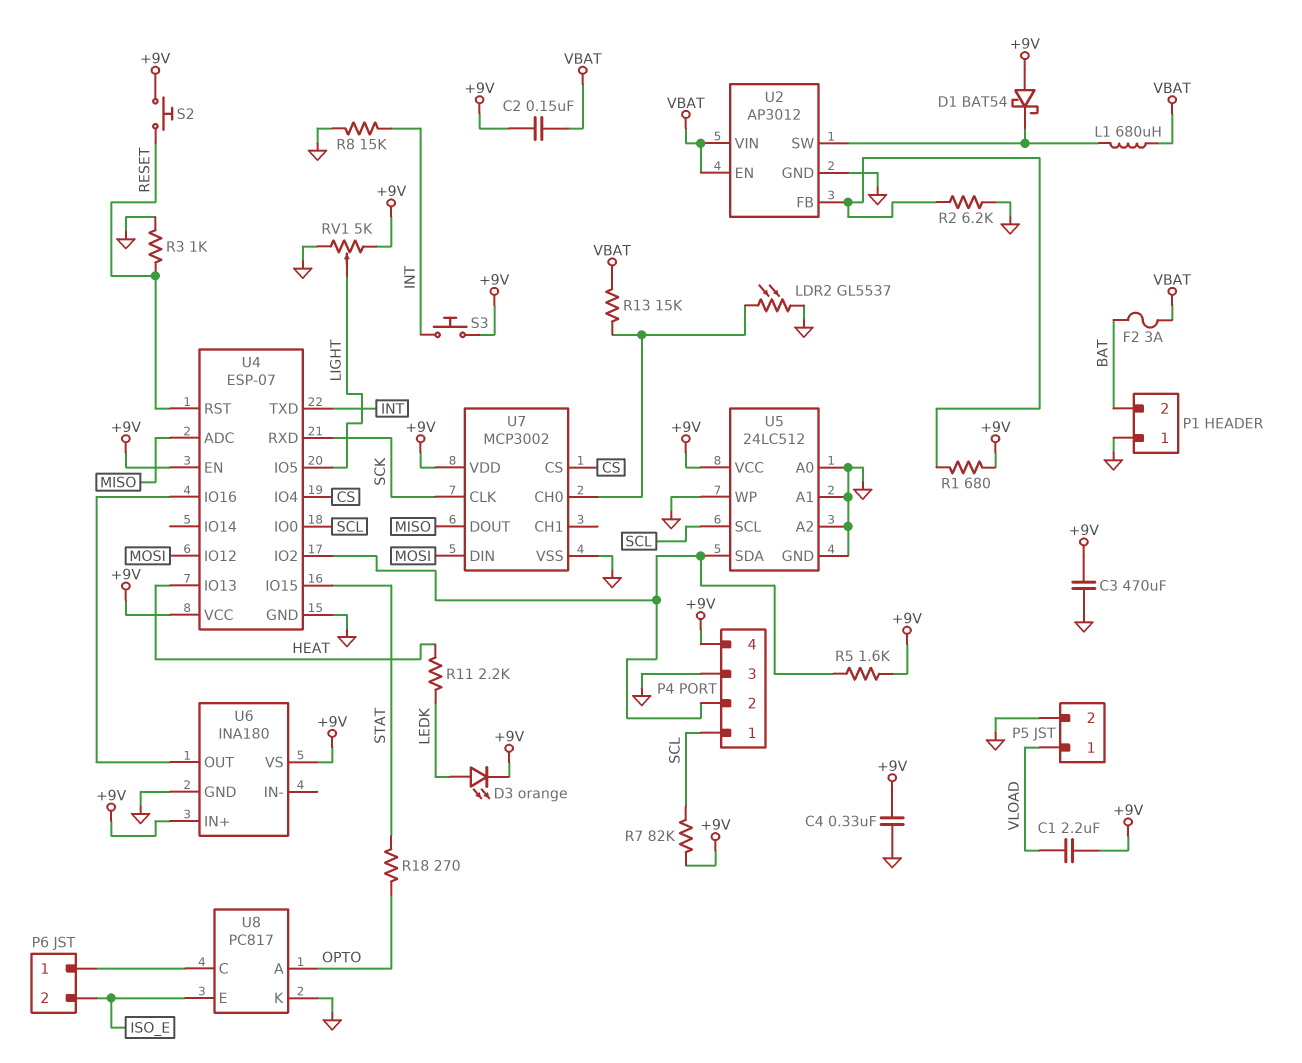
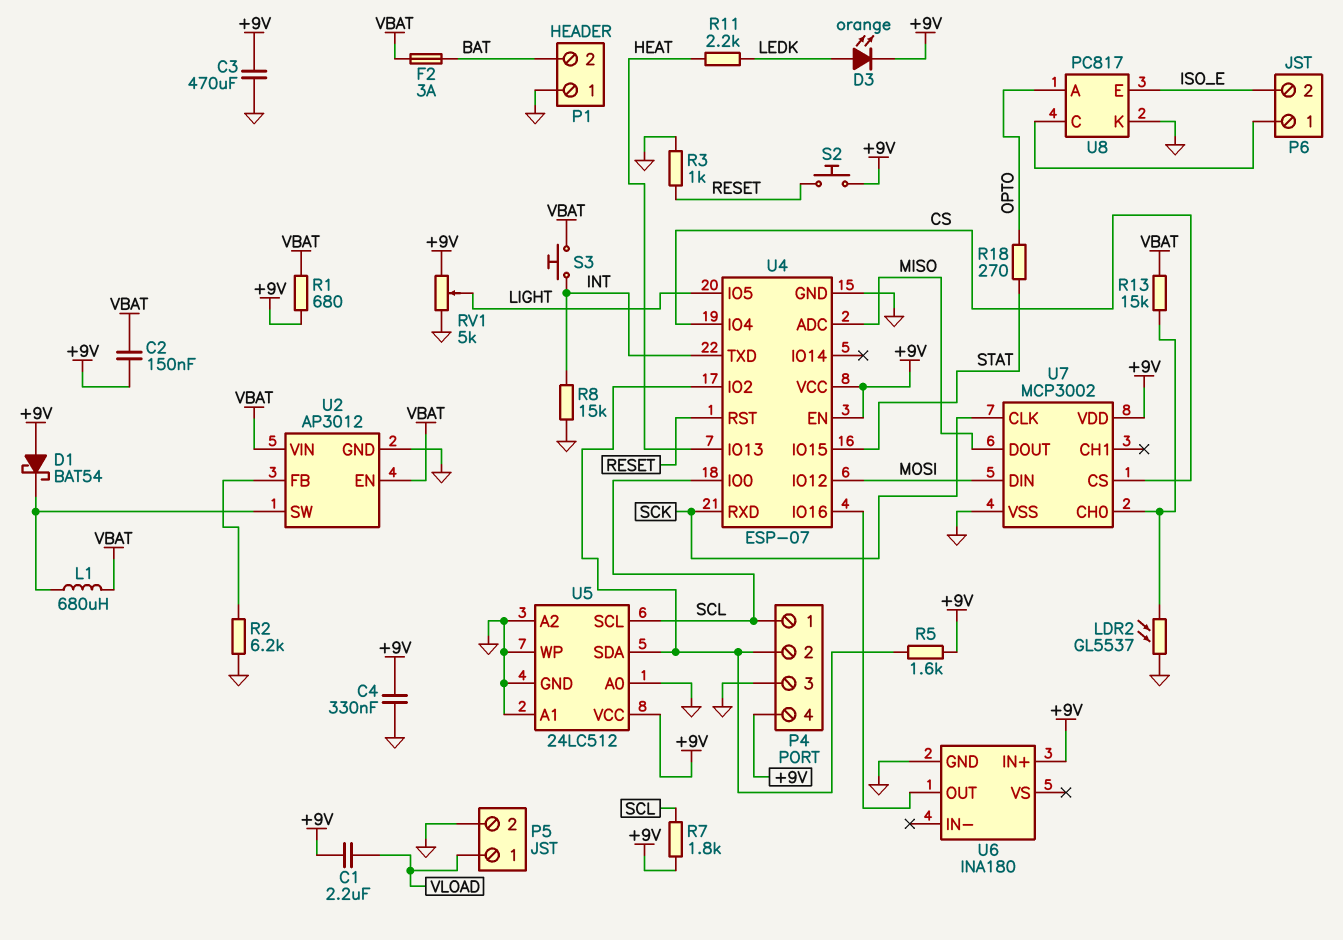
R1: 680 (+9V, U2/FB) -> 680 (+9V, VBAT)
R7: 82k (+9V, SCL) -> 1.8k (+9V, SCL)
S3: button (+9V, INT) -> button (INT, VBAT)
U6 pin VS: +9V -> none

